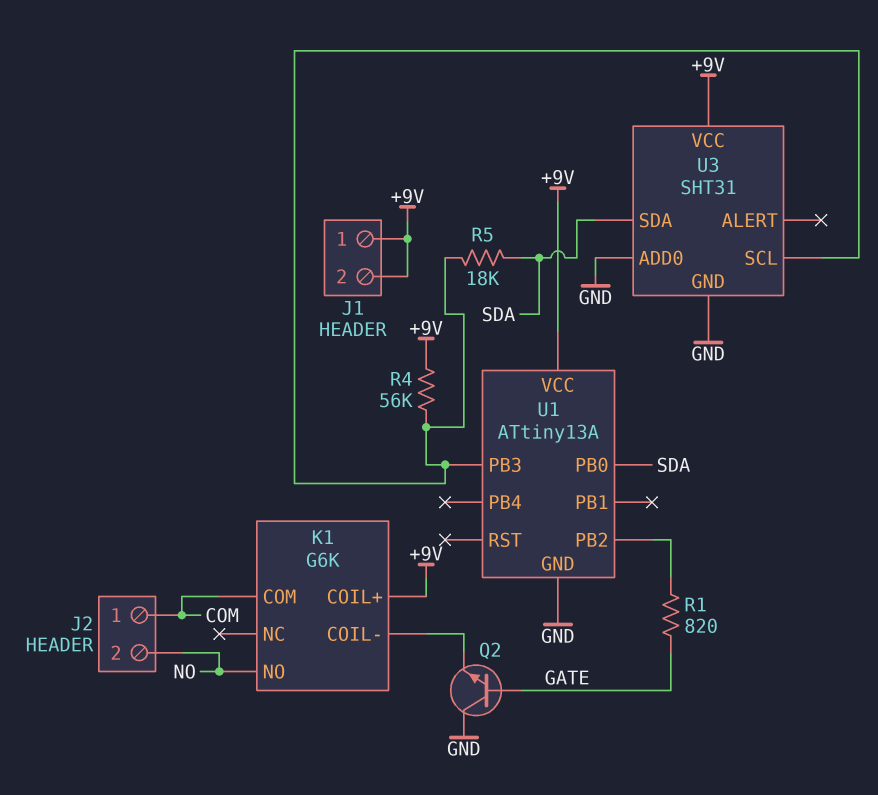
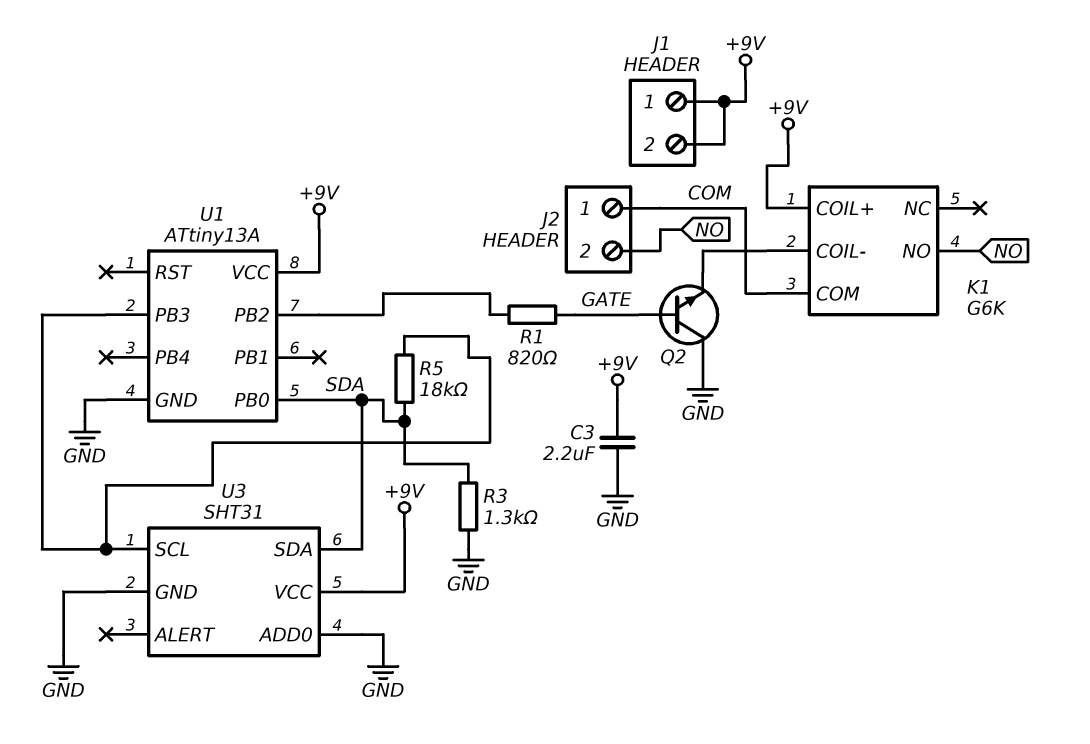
C3: none -> 2.2uF (+9V, GND)
R3: none -> 1.3k (GND, SDA)
R4: 56k (+9V, U1/PB3) -> none

